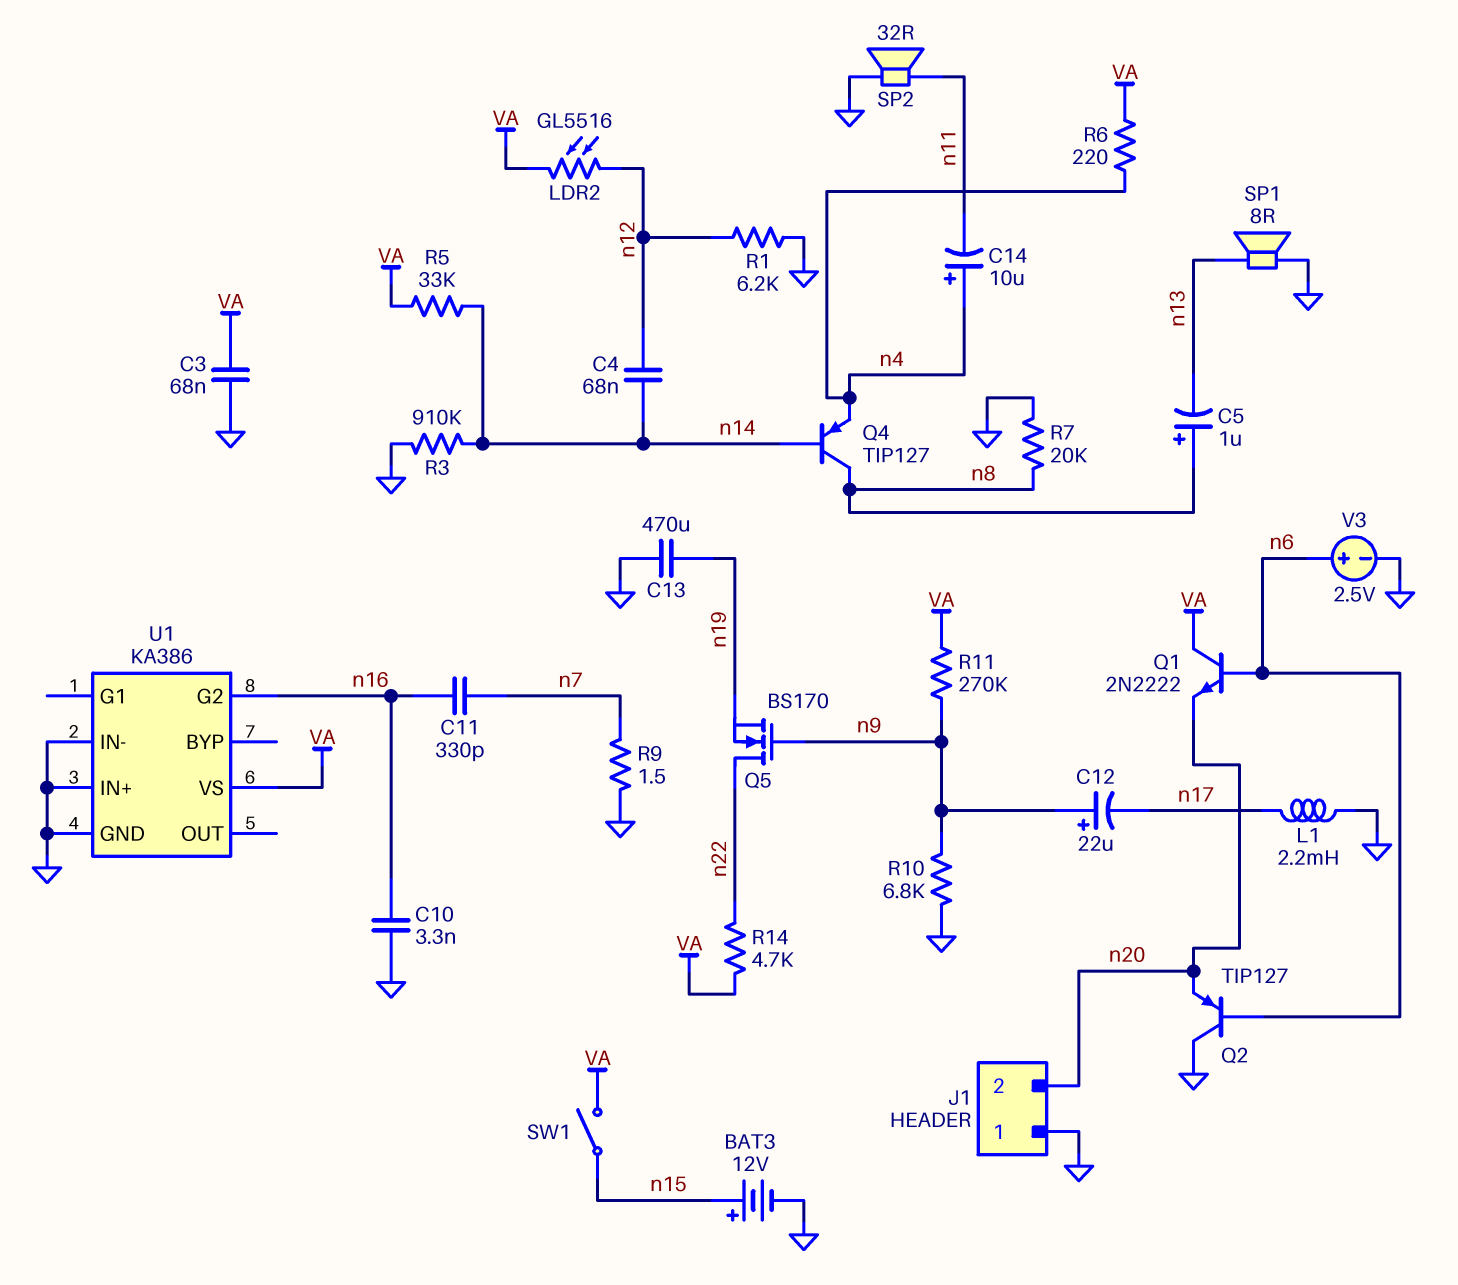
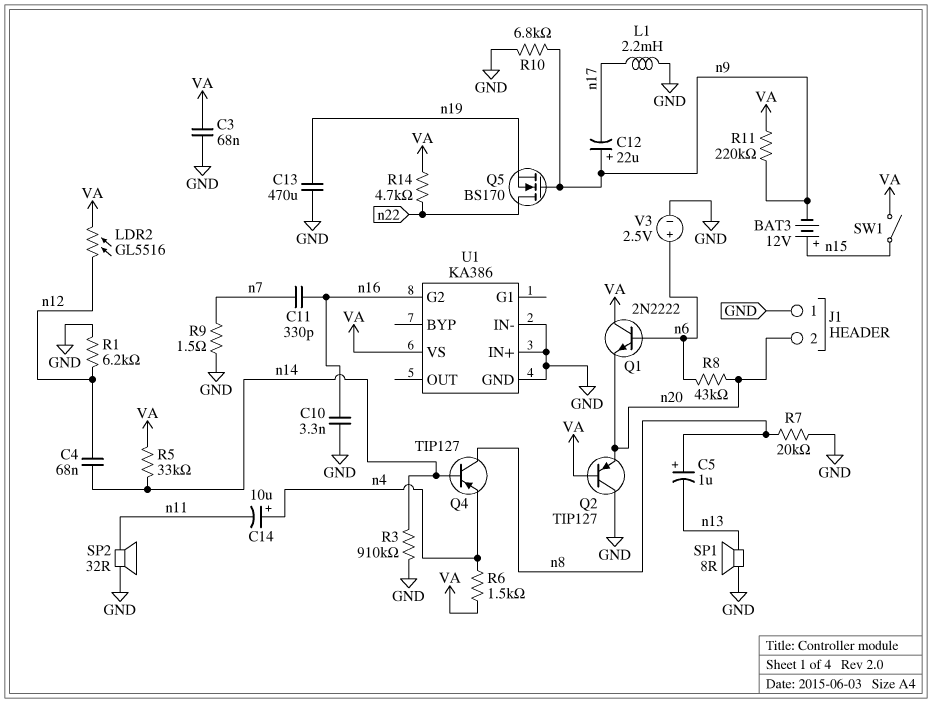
BAT3: 12V (plus n15, minus GND) -> 12V (plus n15, minus n9)
Q2: PNP TIP127 (B n6, C GND, E n20) -> PNP TIP127 (B VA, C GND, E n20)
R6: 220 (VA, n4) -> 1.5k (VA, n4)
R8: none -> 43k (n6, n20)
R11: 270k (VA, n9) -> 220k (VA, n9)

